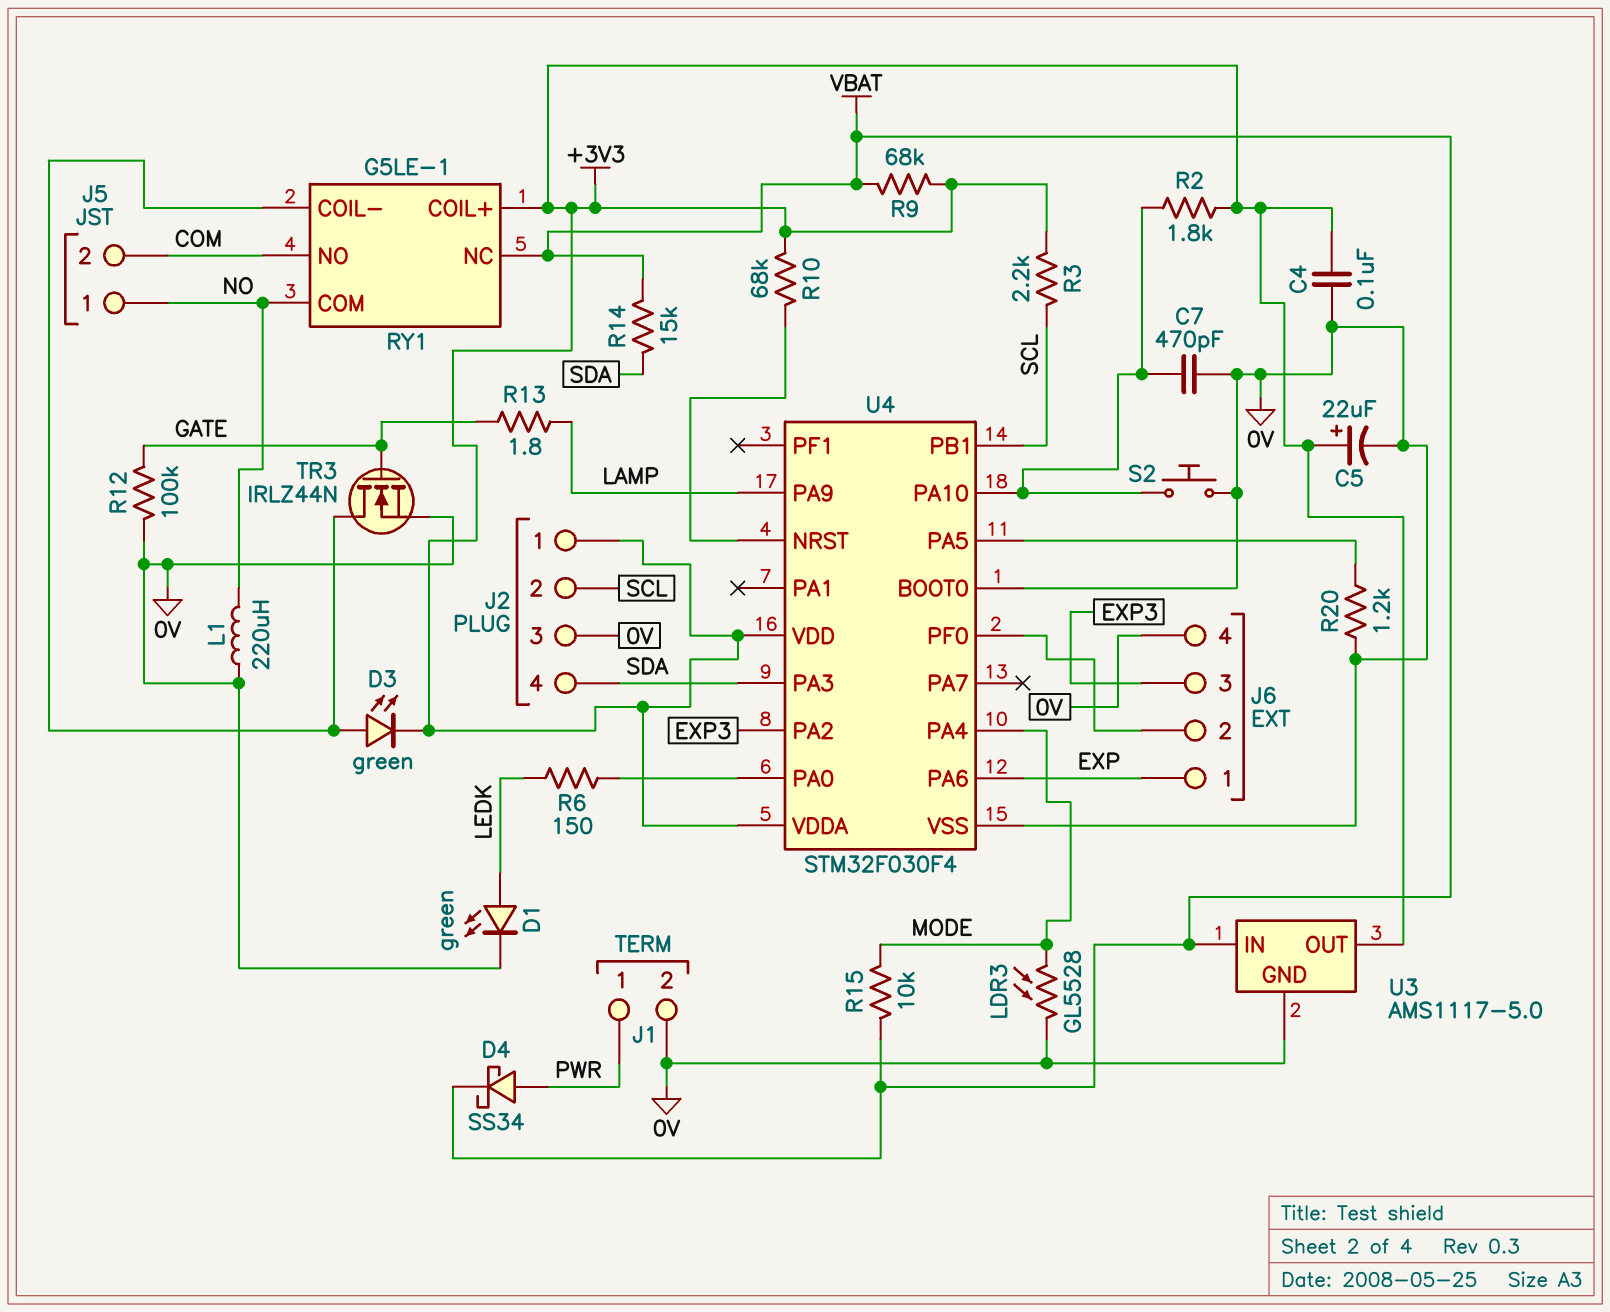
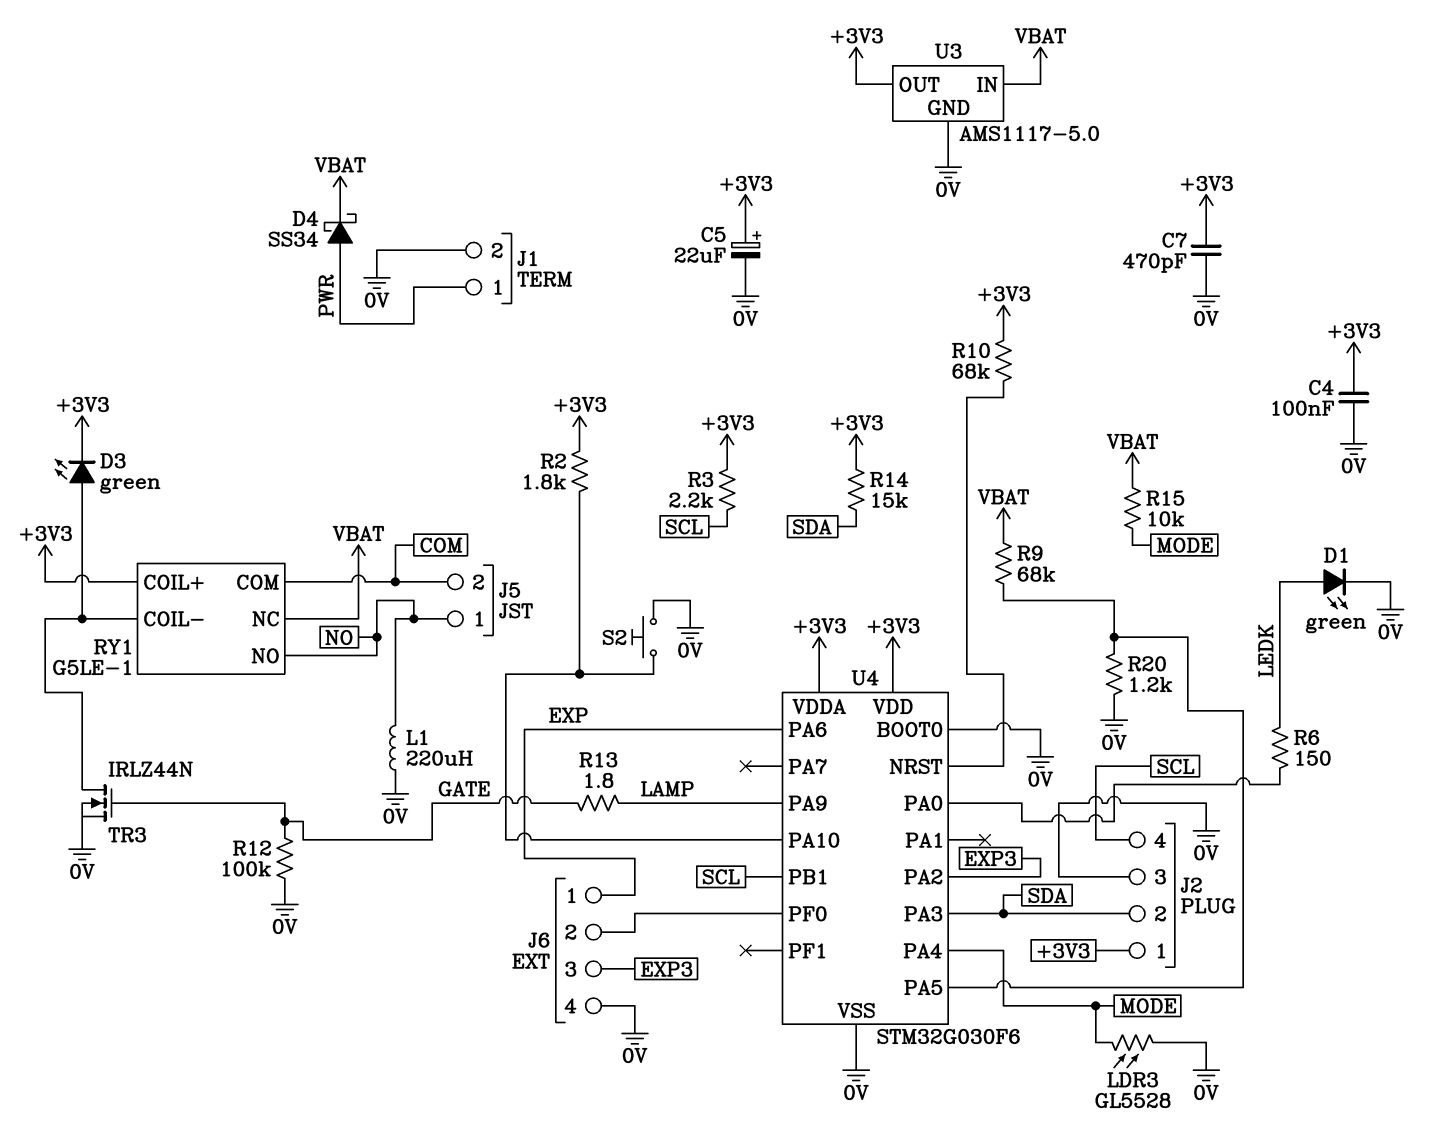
C7: 470pF (0V, U4/PA10) -> 470pF (+3V3, 0V)
J2 pin 2: SCL -> SDA
J2 pin 4: SDA -> SCL
R9: 68k (+3V3, VBAT) -> 68k (U4/PA5, VBAT)
R14: 15k (SDA, VBAT) -> 15k (+3V3, SDA)
RY1 pin COM: NO -> COM
RY1 pin NO: COM -> NO
U4: STM32F030F4 -> STM32G030F6

